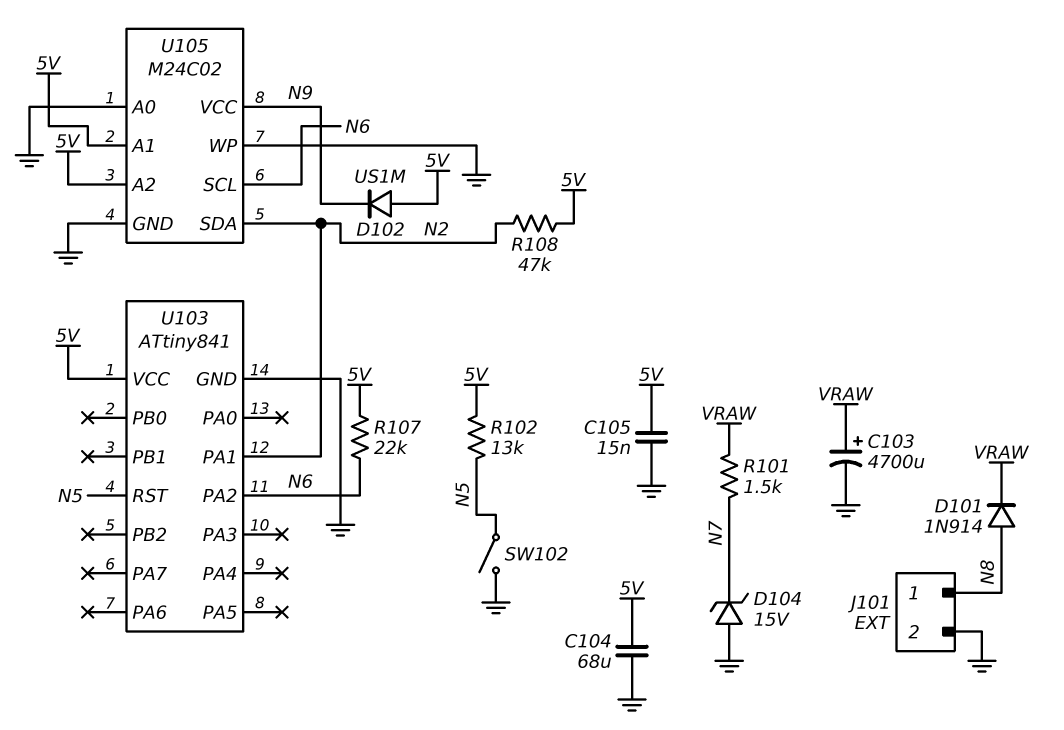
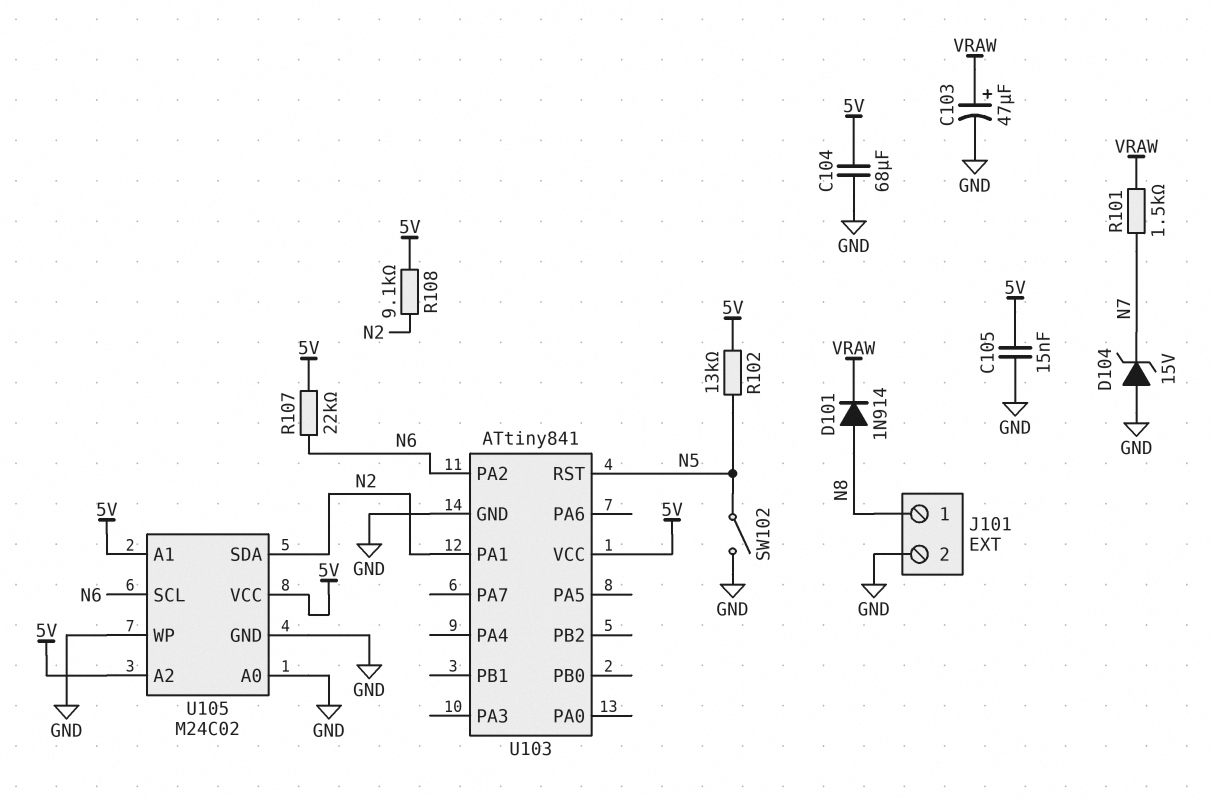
C103: 4700uF (plus VRAW, minus GND) -> 47uF (plus VRAW, minus GND)
D102: diode US1M (A 5V, K N9) -> none
R108: 47k (5V, N2) -> 9.1k (5V, N2)
U105 pin VCC: N9 -> 5V

